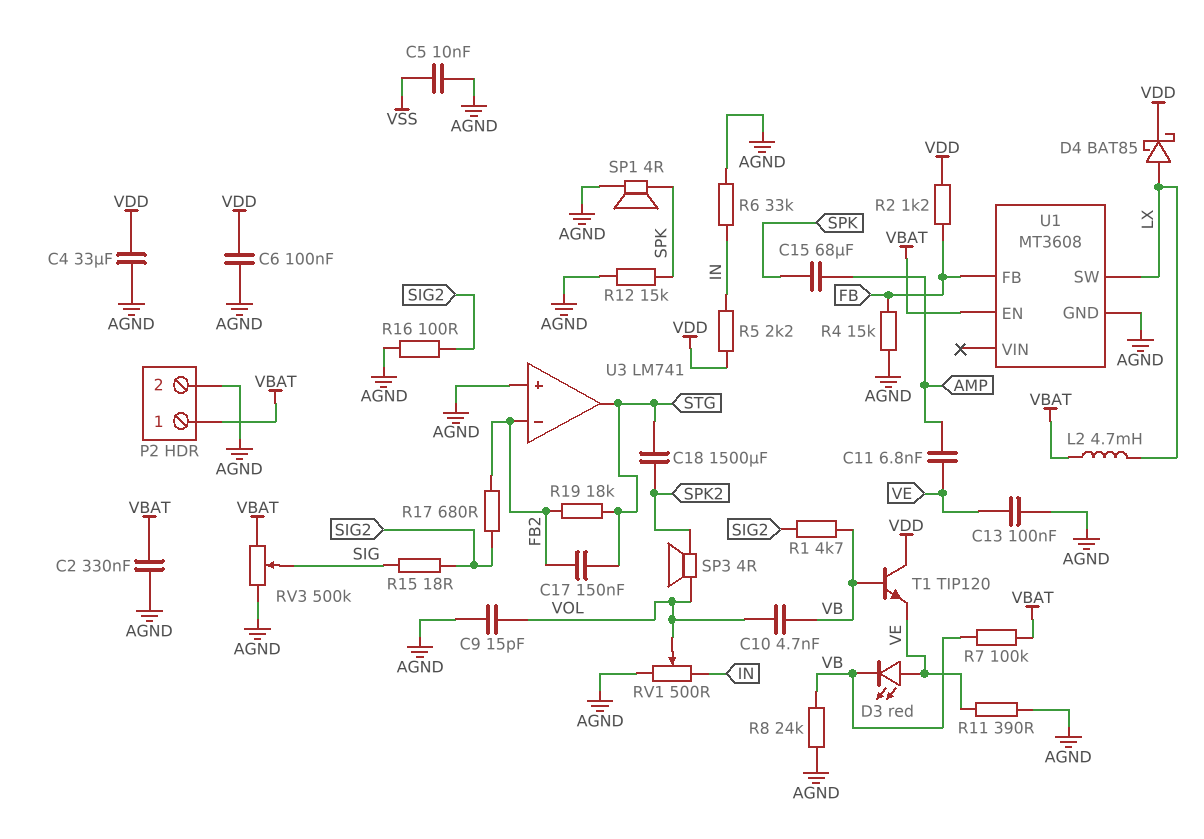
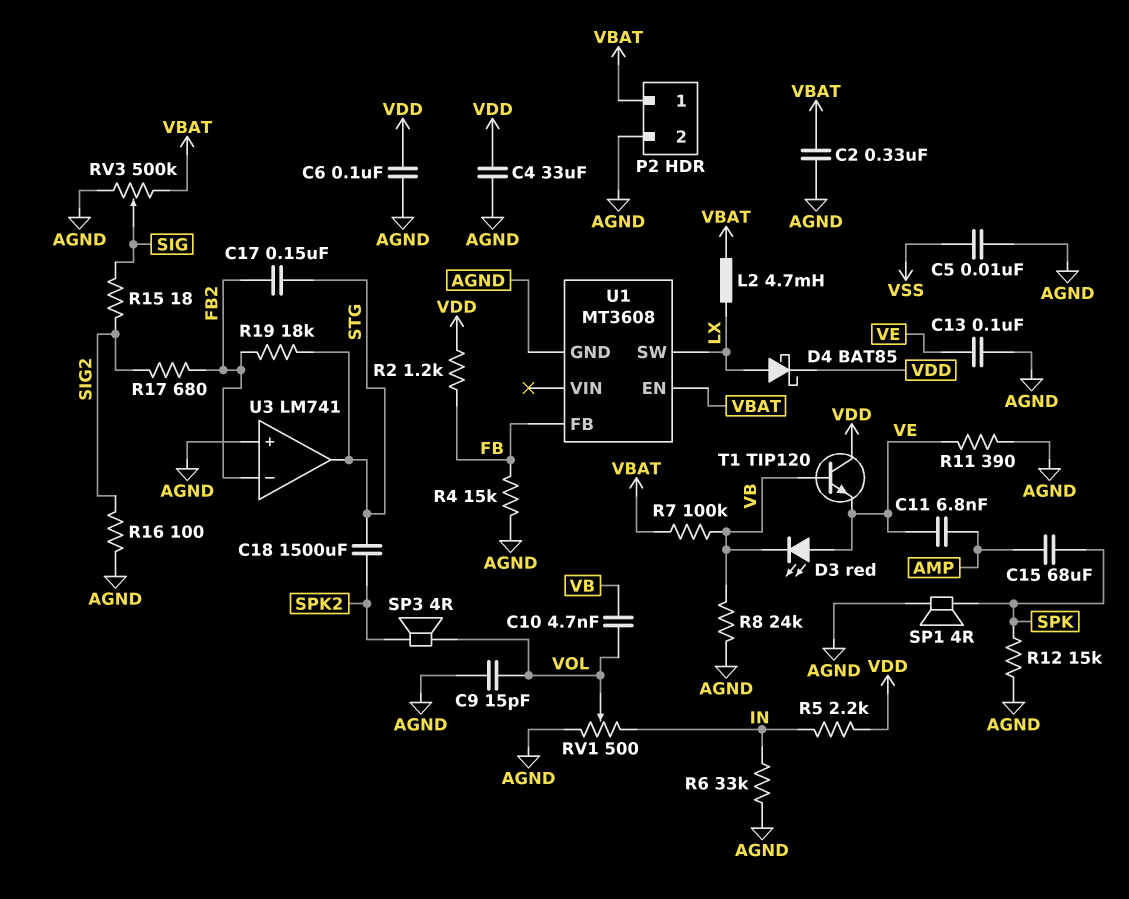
R1: 4.7k (SIG2, VB) -> none

